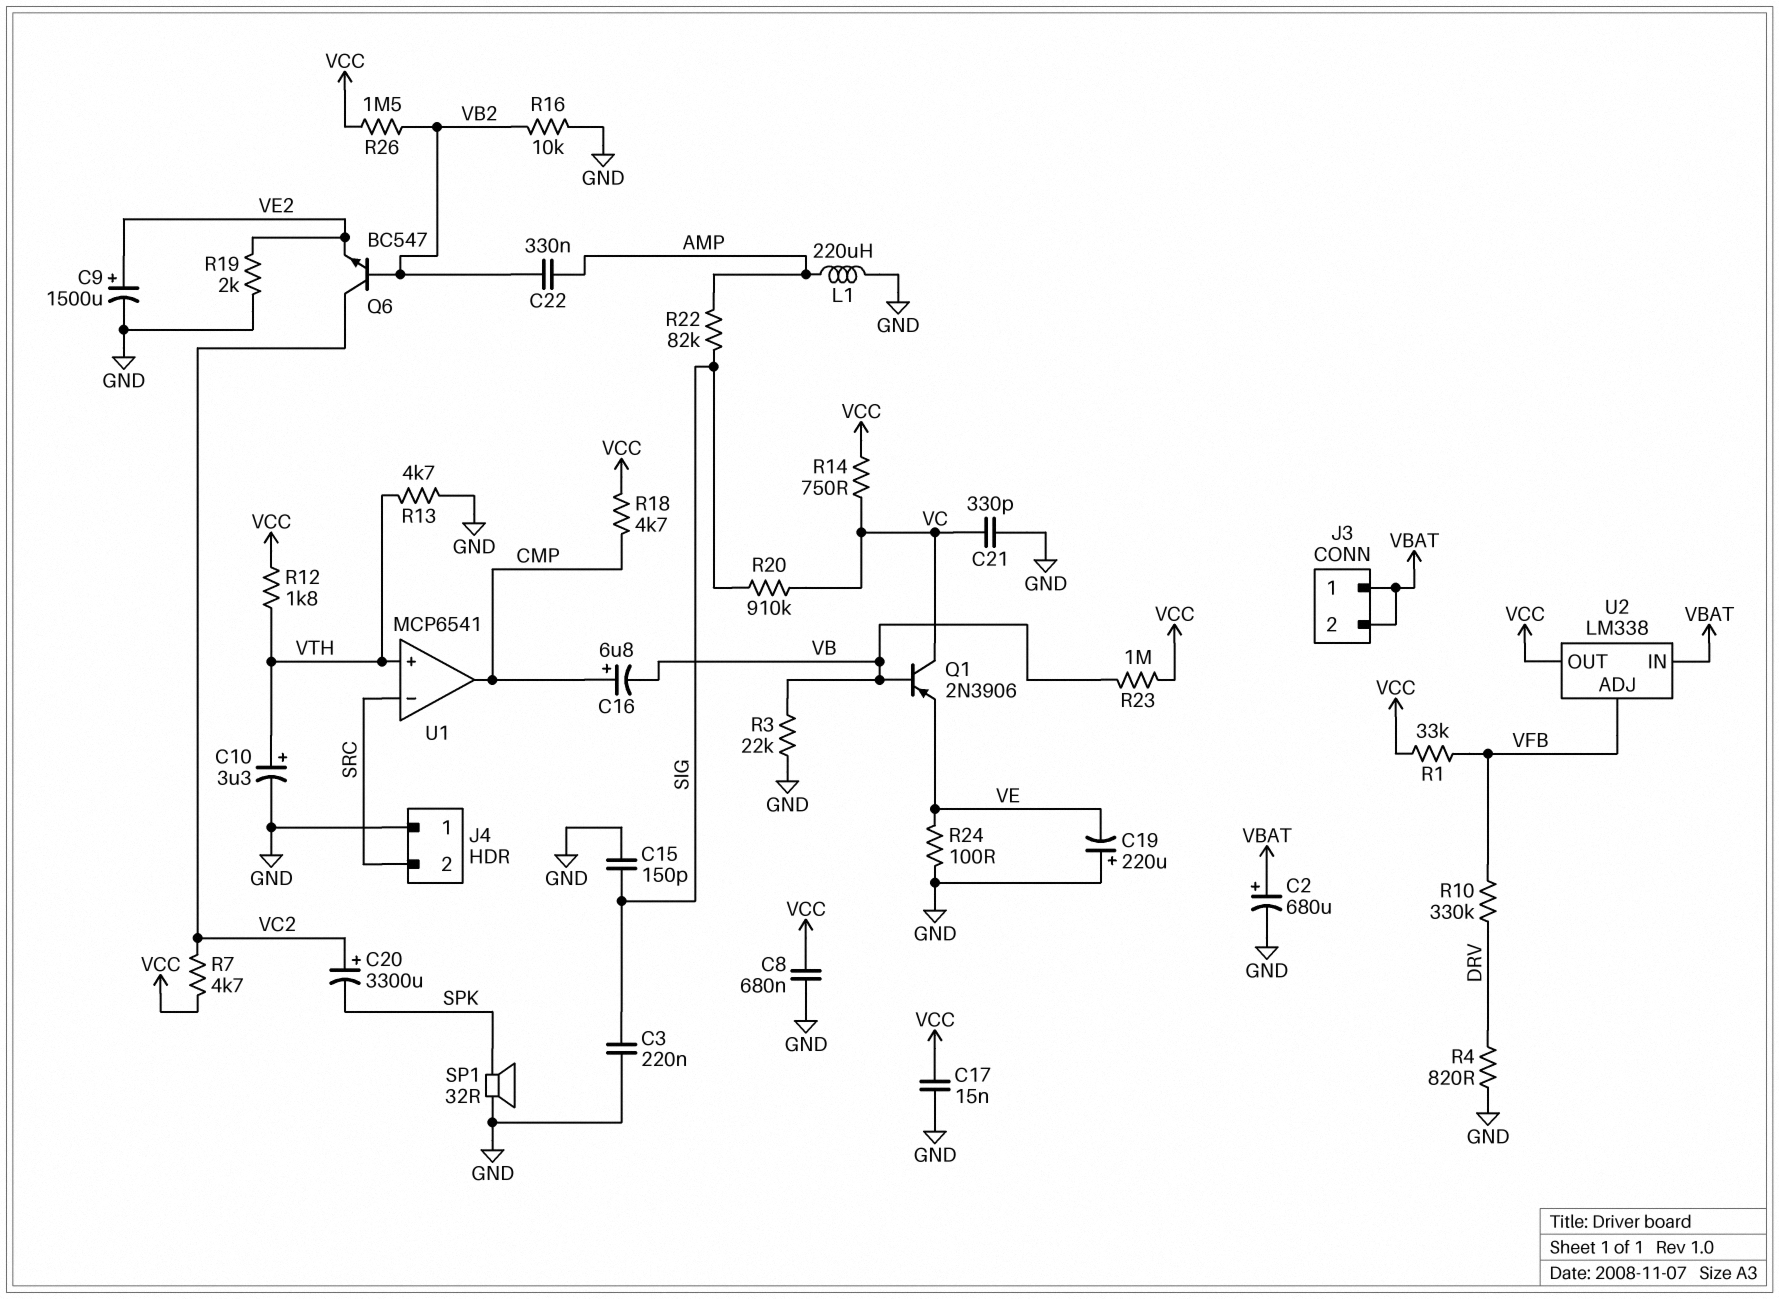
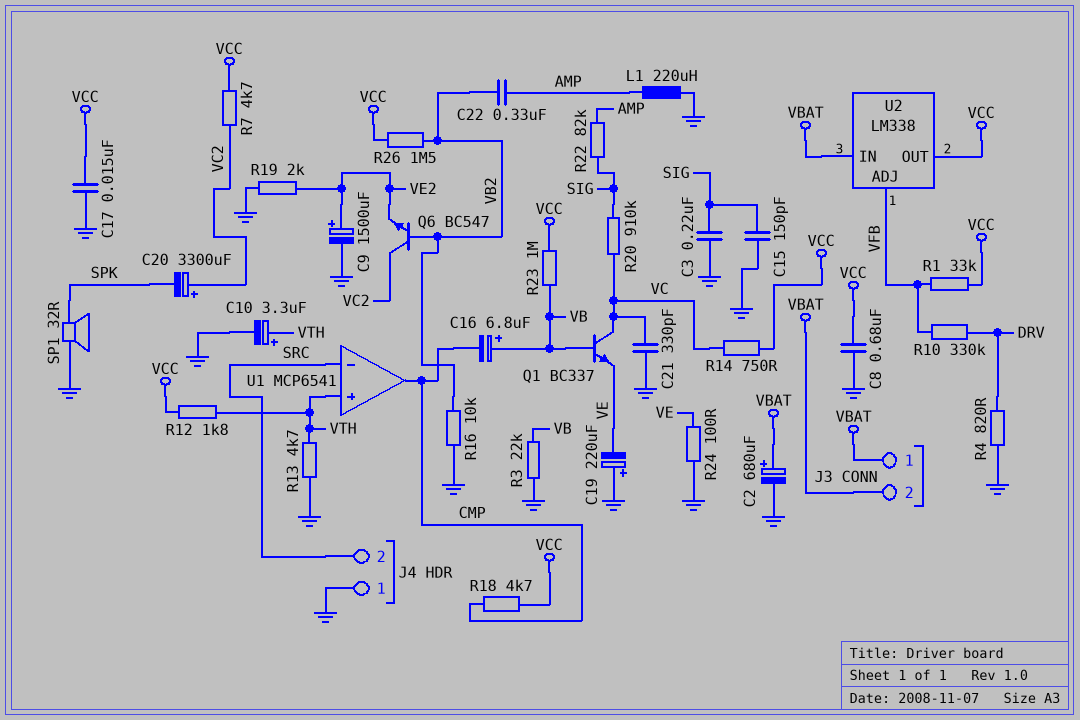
C16: 6.8uF (plus CMP, minus VB) -> 6.8uF (plus VB, minus CMP)
Q1: PNP 2N3906 (B VB, C VC, E VE) -> NPN BC337 (B VB, C VC, E VE)

